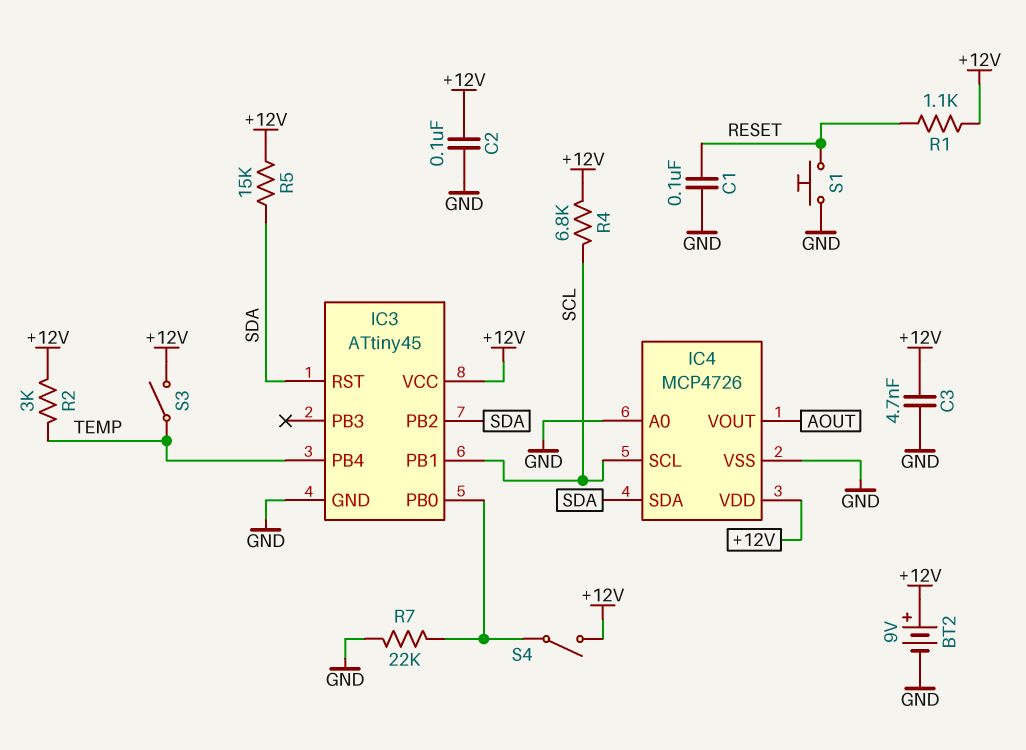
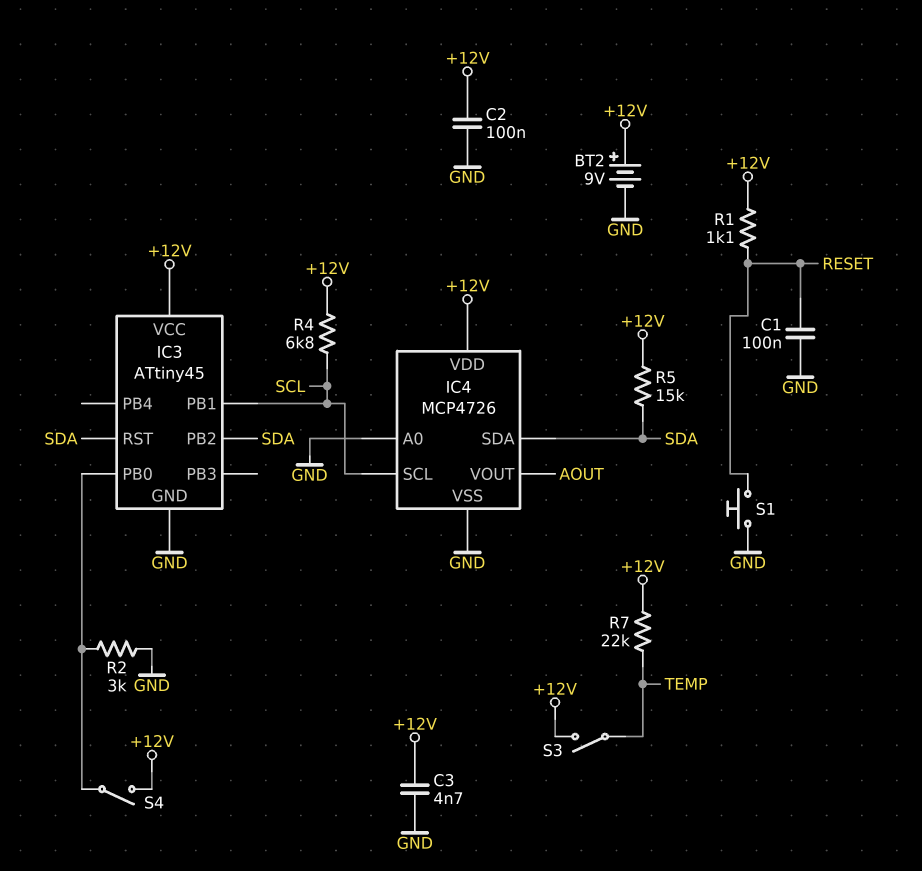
IC3 pin PB4: TEMP -> none
R2: 3k (+12V, TEMP) -> 3k (GND, IC3/PB0)
R7: 22k (GND, IC3/PB0) -> 22k (+12V, TEMP)

